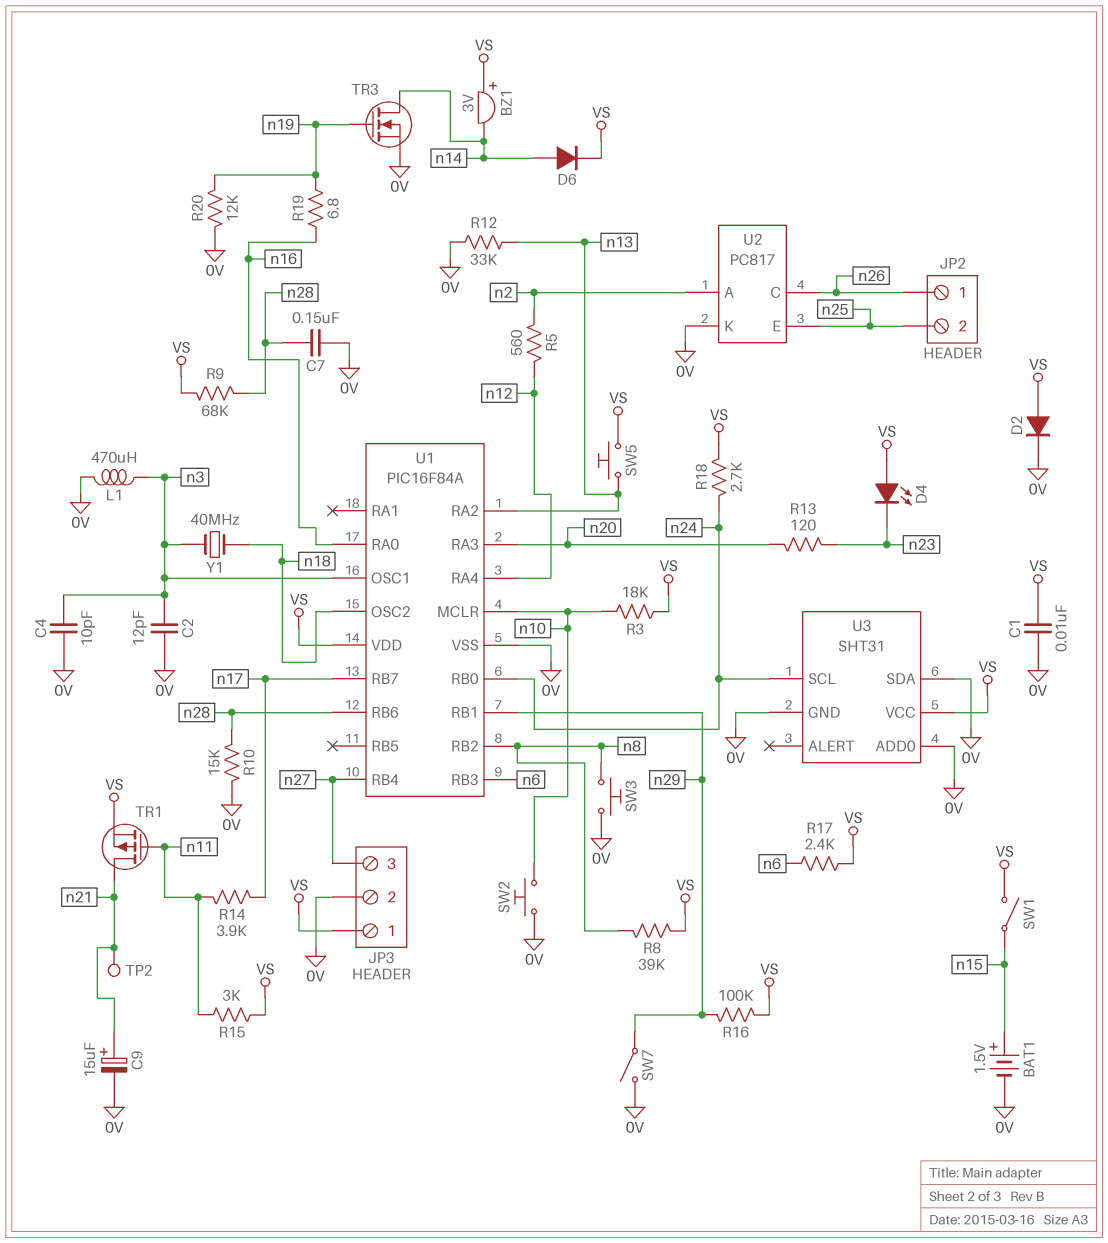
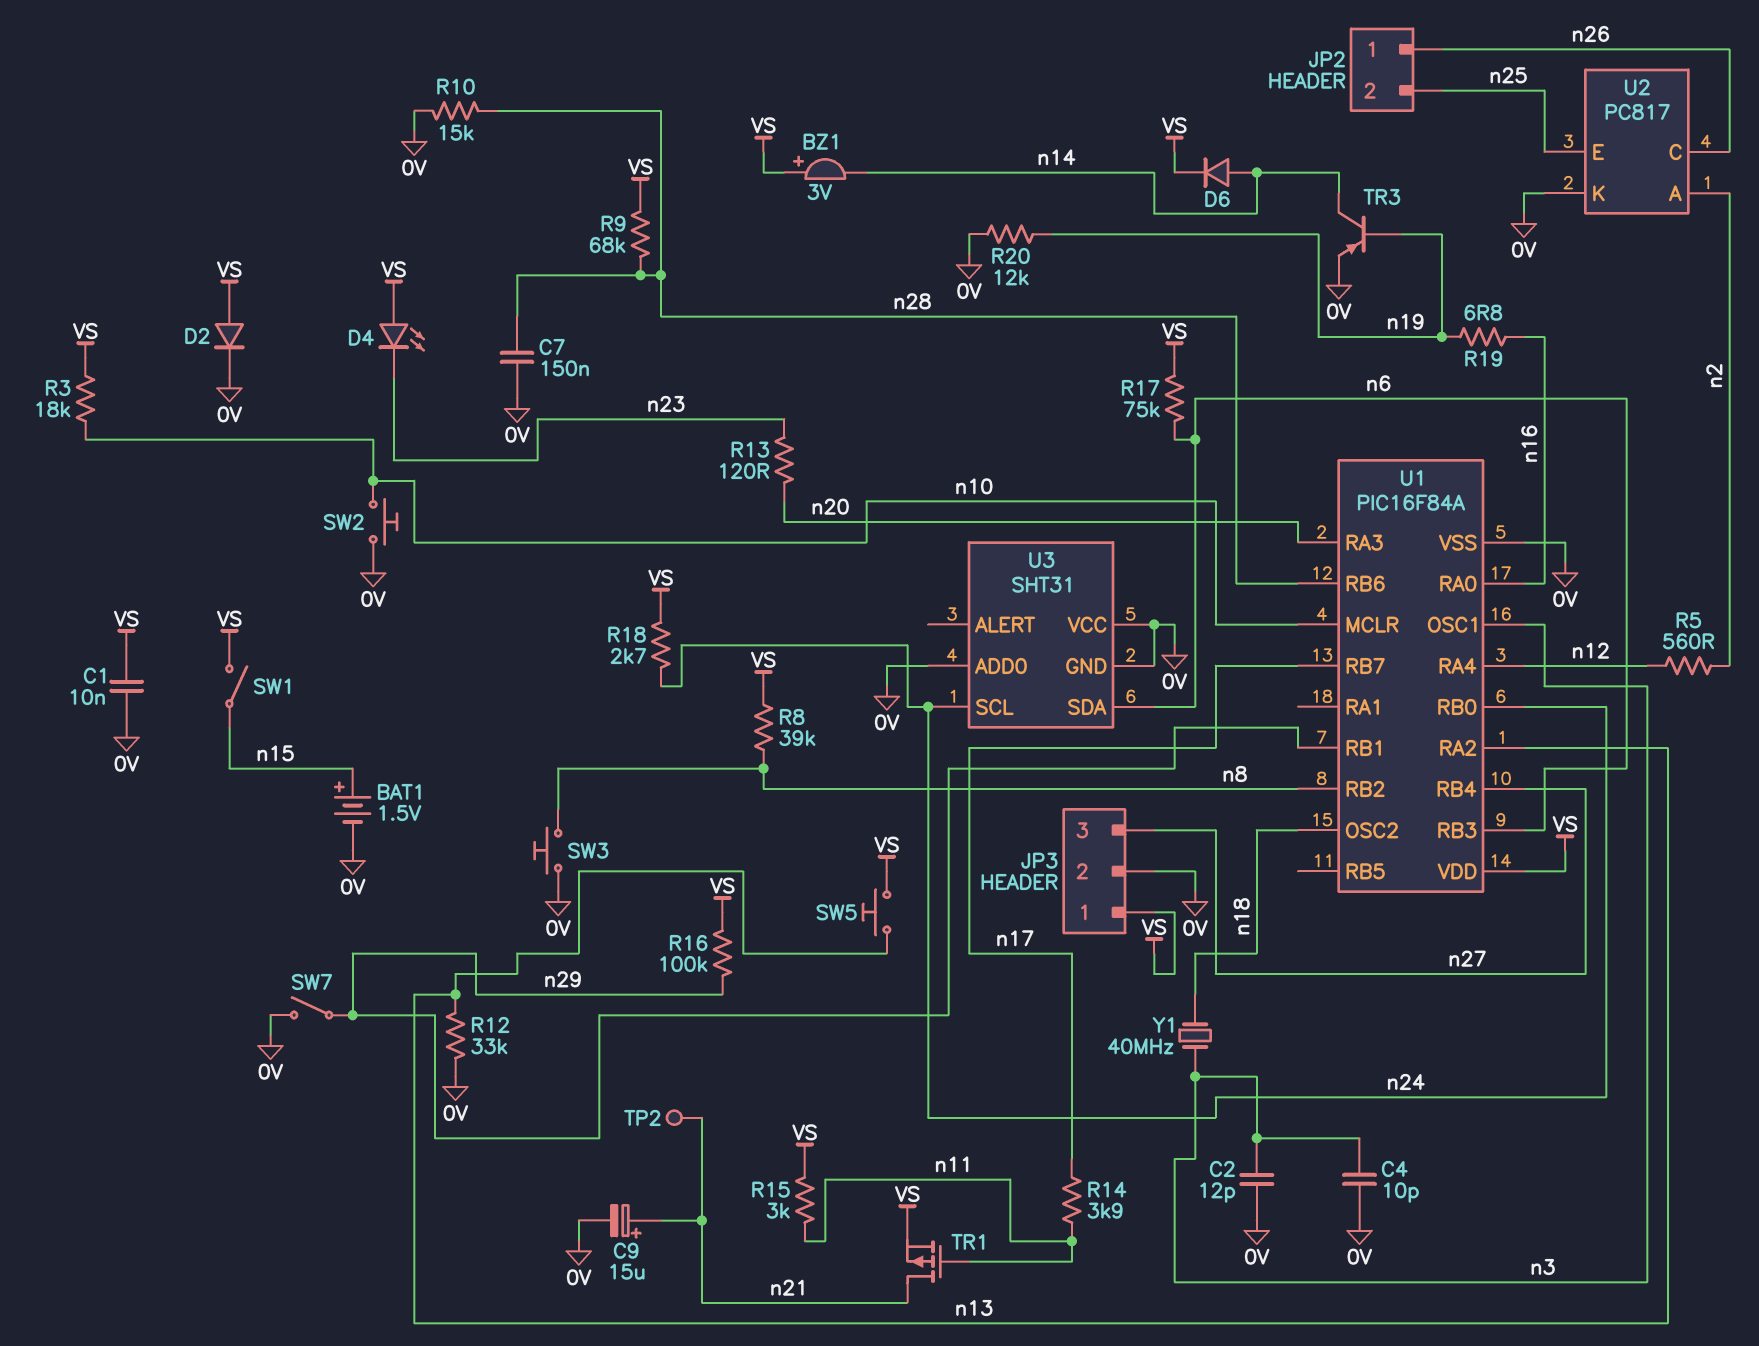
L1: 470uH (0V, n3) -> none
R17: 2.4k (VS, n6) -> 75k (VS, n6)
TR3: NMOS (G n19, D n14, S 0V) -> PNP (B n19, C n14, E 0V)
U3 pin SDA: 0V -> n6
U3 pin VCC: VS -> 0V

